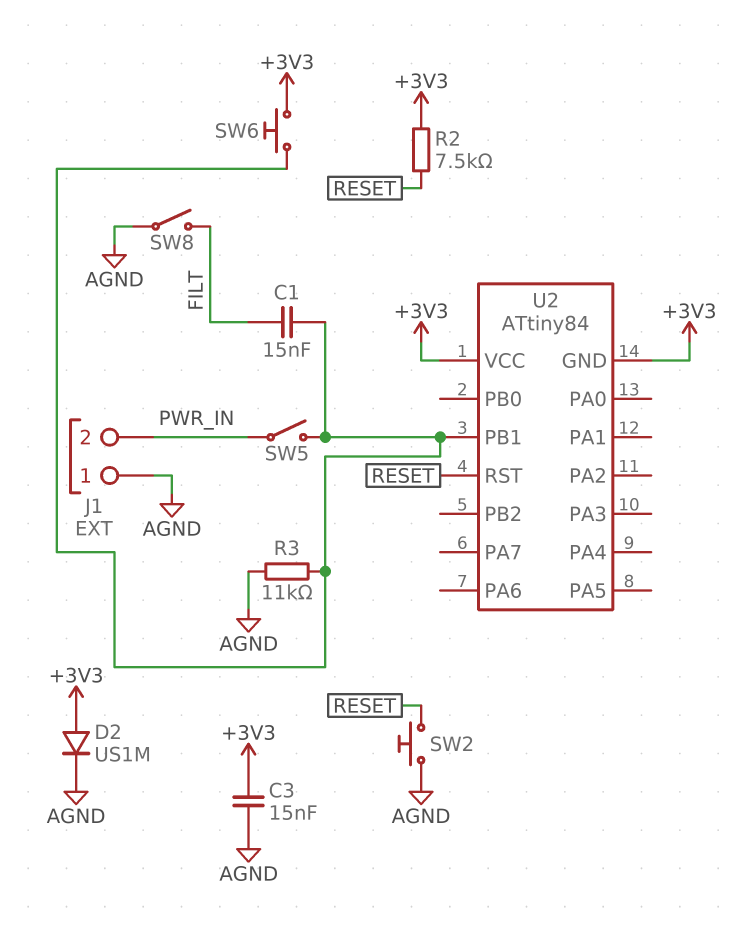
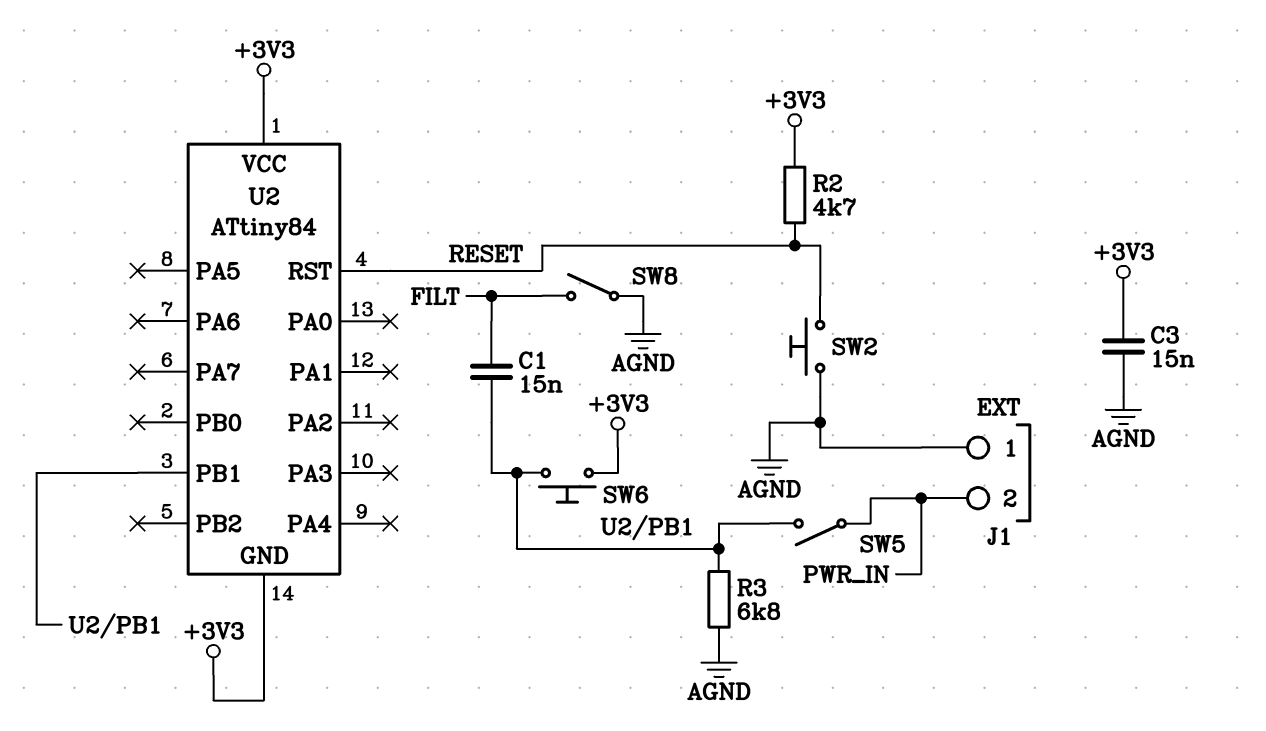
D2: diode US1M (A +3V3, K AGND) -> none
R2: 7.5k (+3V3, RESET) -> 4.7k (+3V3, RESET)
R3: 11k (AGND, U2/PB1) -> 6.8k (AGND, U2/PB1)

